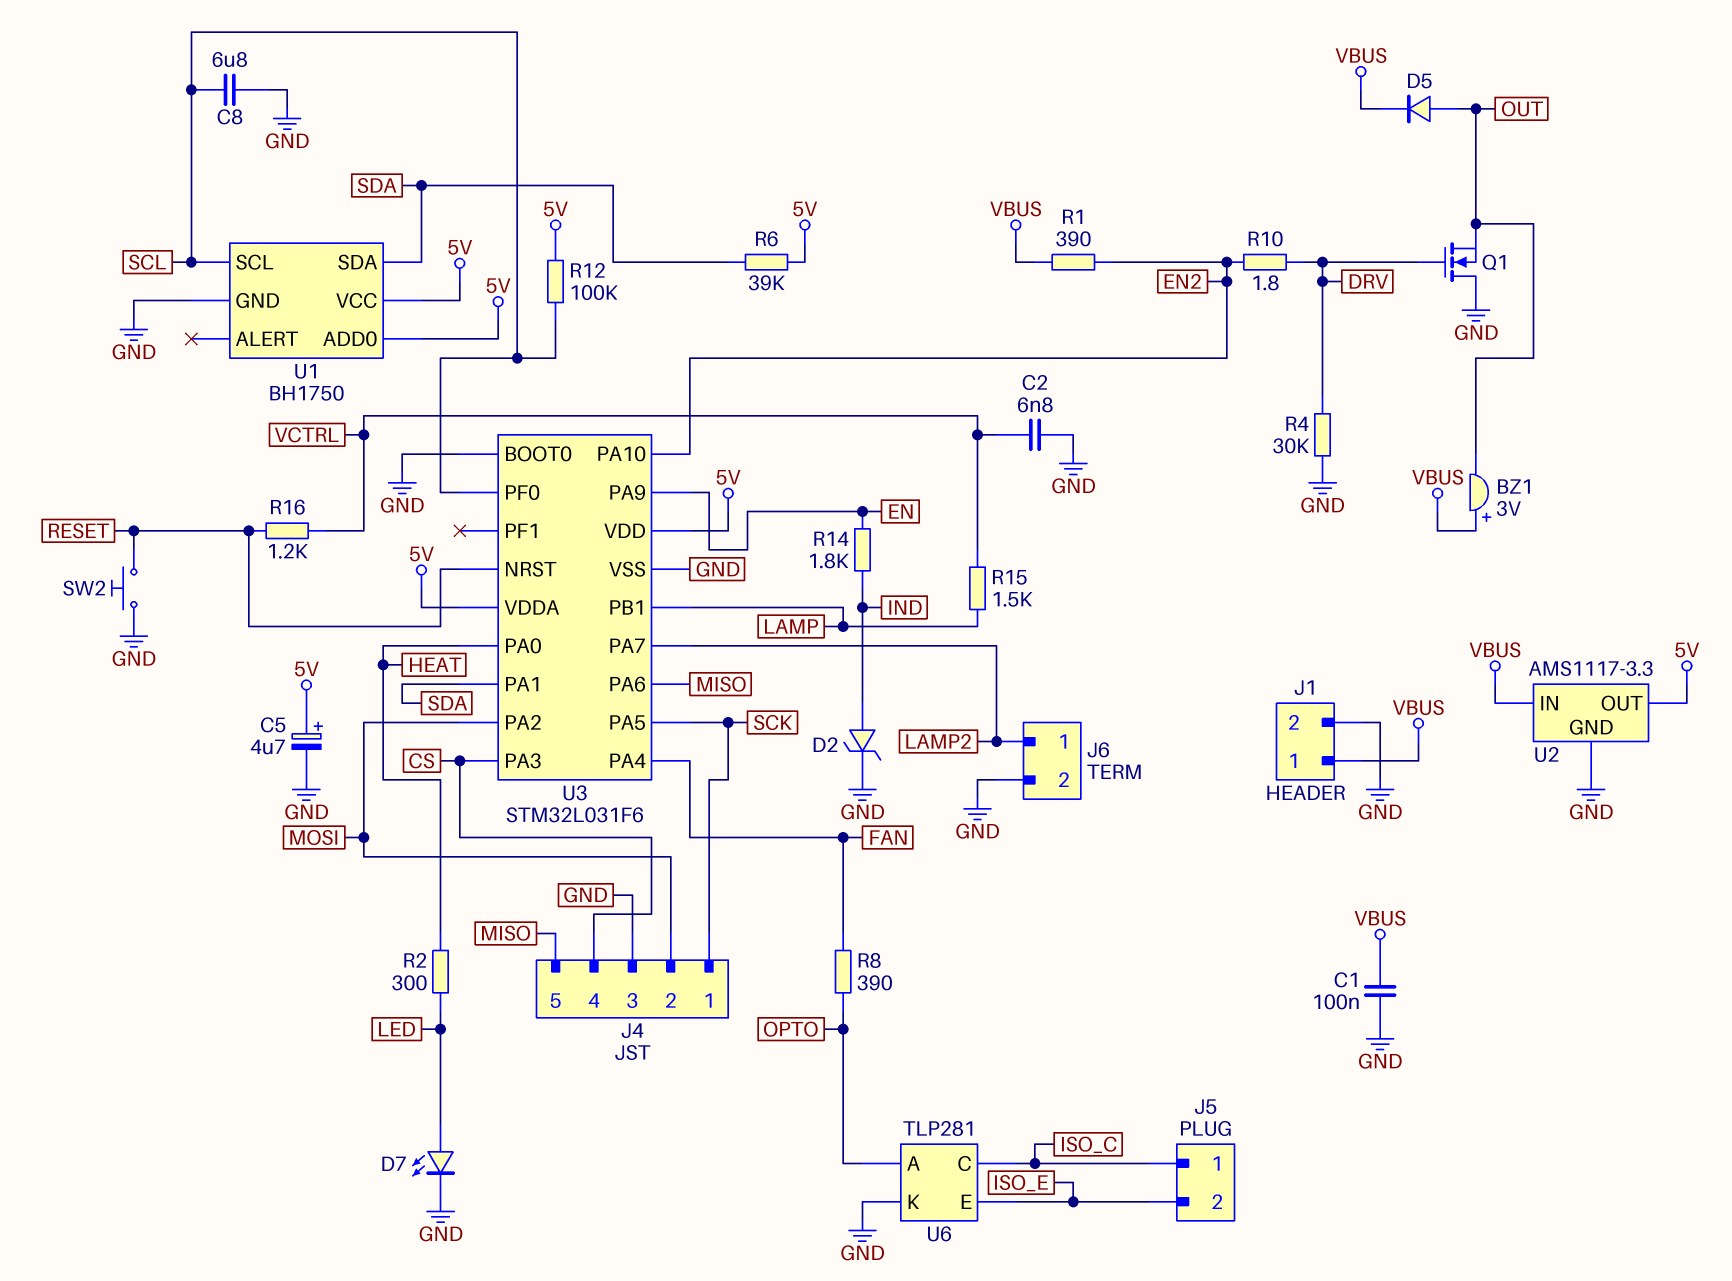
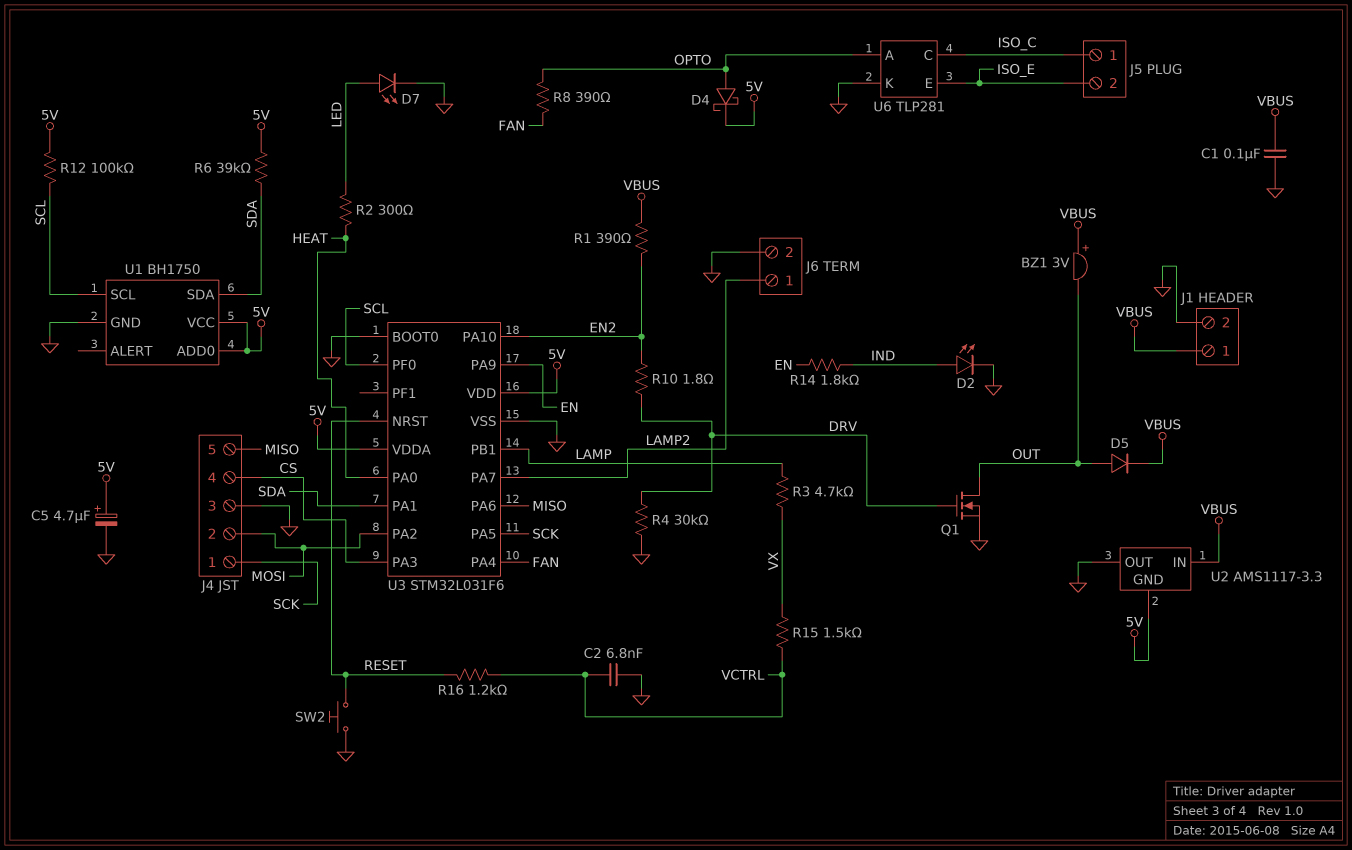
C8: 6.8uF (GND, SCL) -> none
D2: zener (A IND, K GND) -> LED (A IND, K GND)
D4: none -> schottky (A OPTO, K 5V)
Q1: NMOS (G DRV, D GND, S OUT) -> NMOS (G DRV, D OUT, S GND)
R3: none -> 4.7k (LAMP, VX)
R15: 1.5k (LAMP, VCTRL) -> 1.5k (VCTRL, VX)
U2 pin GND: GND -> 5V
U2 pin OUT: 5V -> GND

